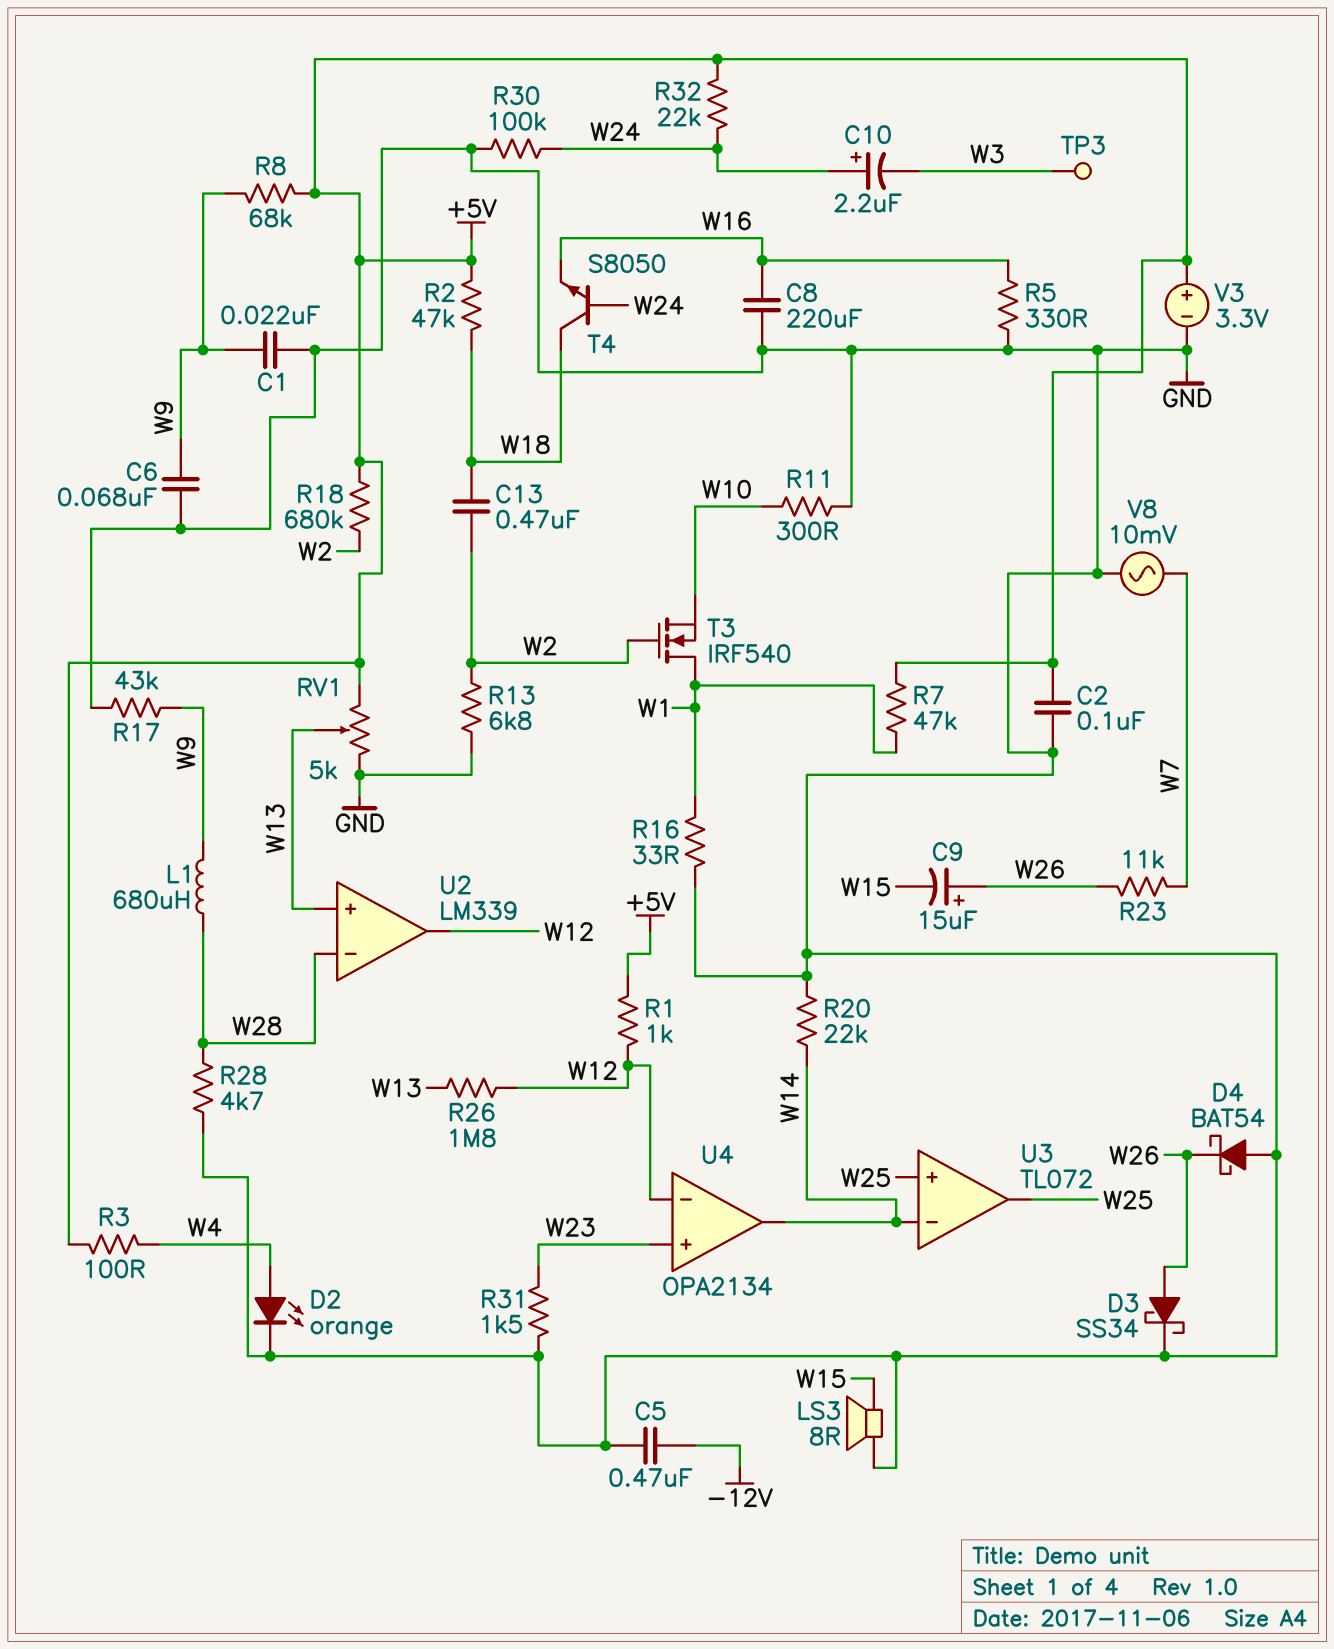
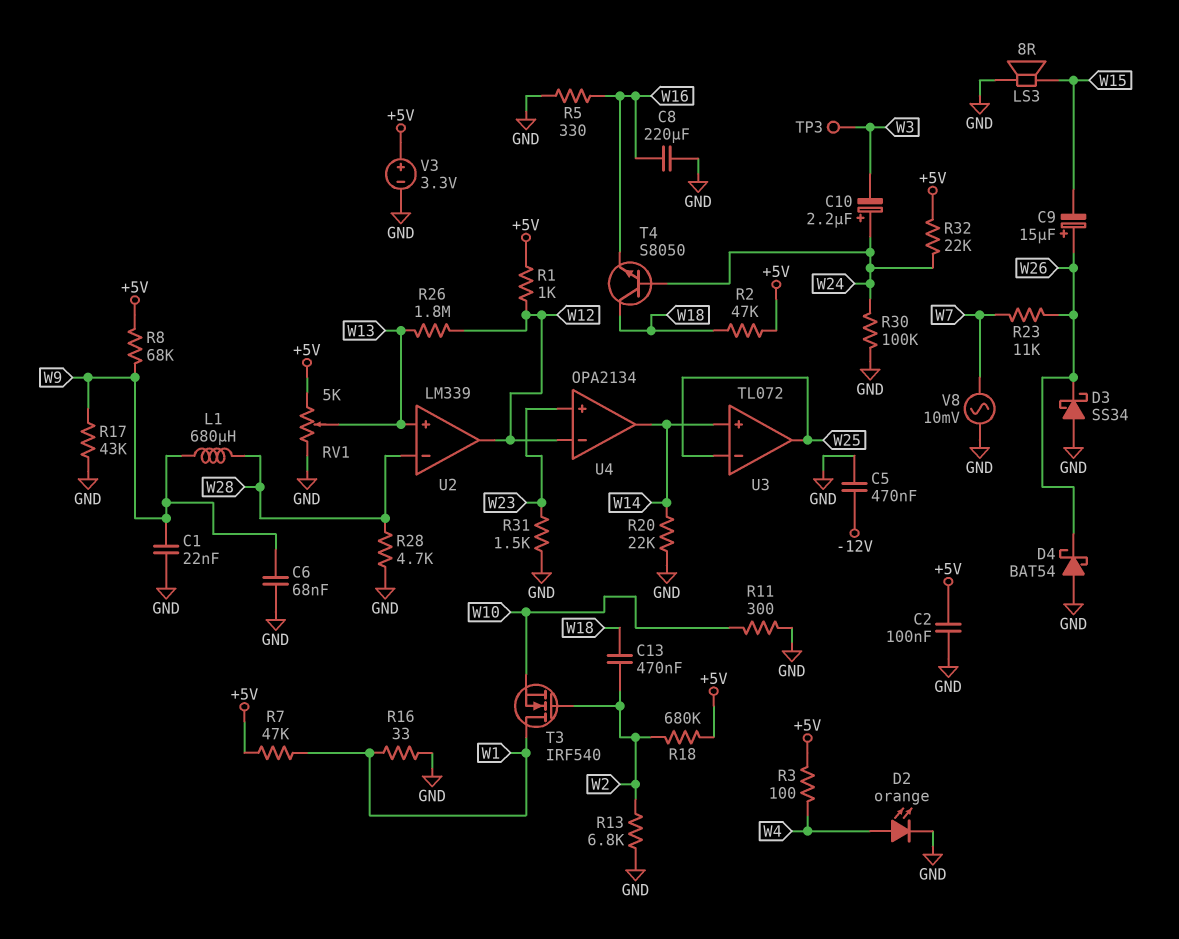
D3: schottky SS34 (A W26, K GND) -> schottky SS34 (A GND, K W26)
U3 pin in+: W25 -> W14
U3 pin in-: W14 -> W25

